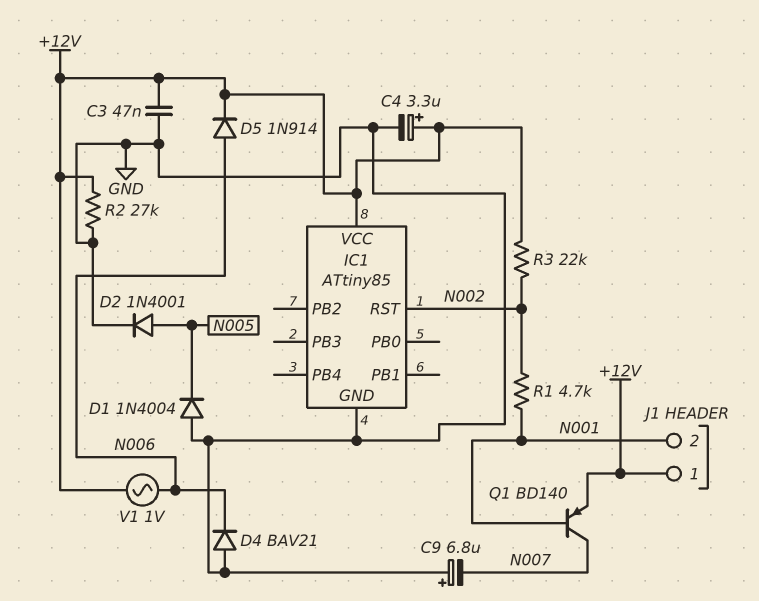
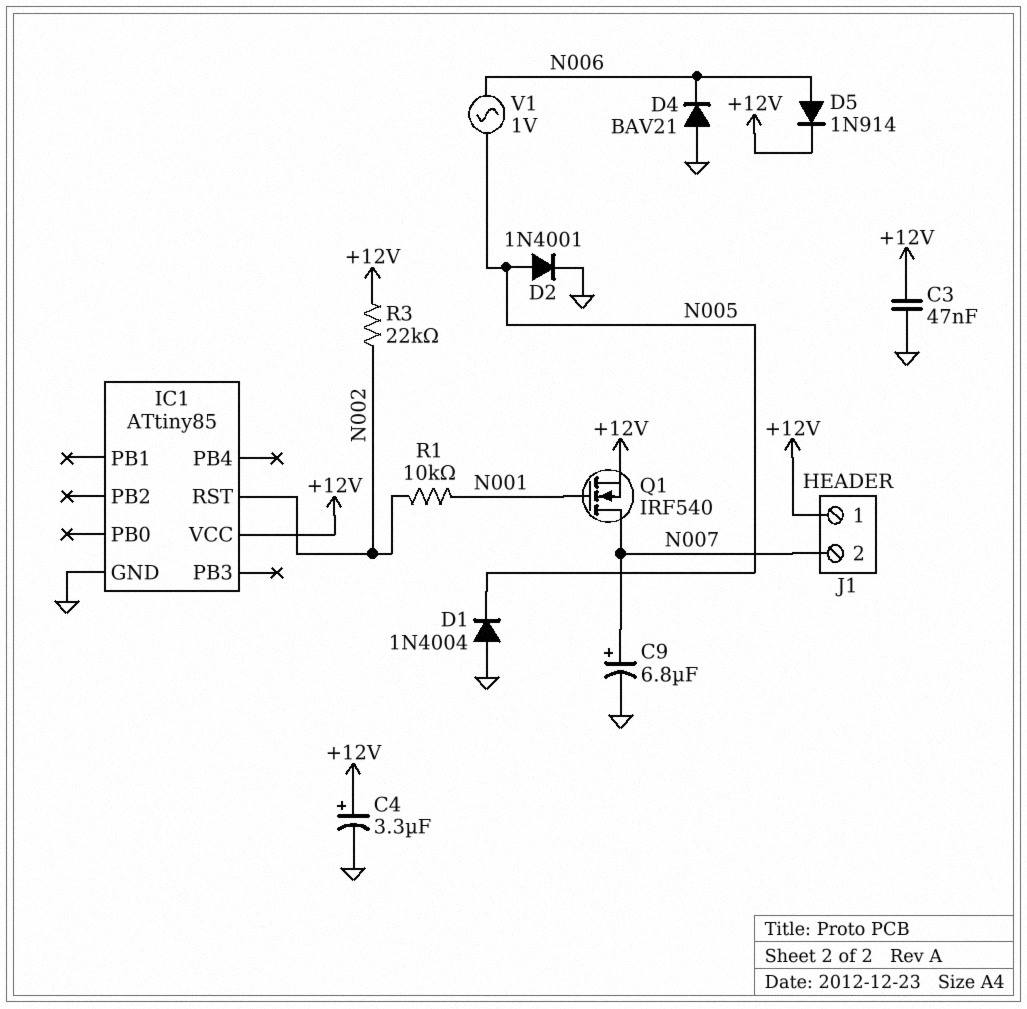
C9: 6.8uF (plus GND, minus N007) -> 6.8uF (plus N007, minus GND)
J1 pin 2: N001 -> N007
Q1: PNP BD140 (B N001, C N007, E +12V) -> NMOS IRF540 (G N001, D N007, S +12V)
R1: 4.7k (N001, N002) -> 10k (N001, N002)
R2: 27k (+12V, GND) -> none
V1: AC 1V (+12V, N006) -> AC 1V (N005, N006)

